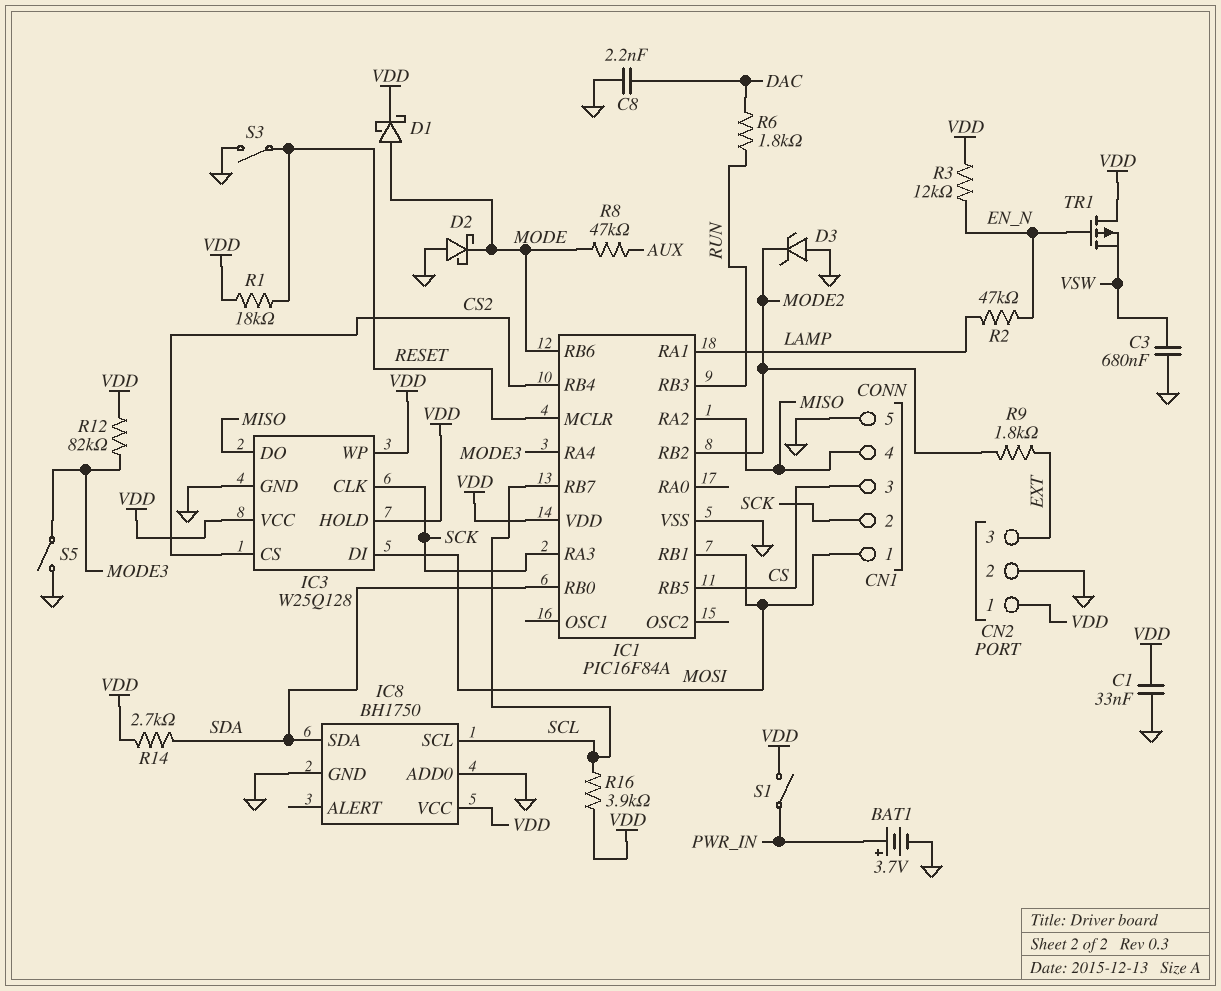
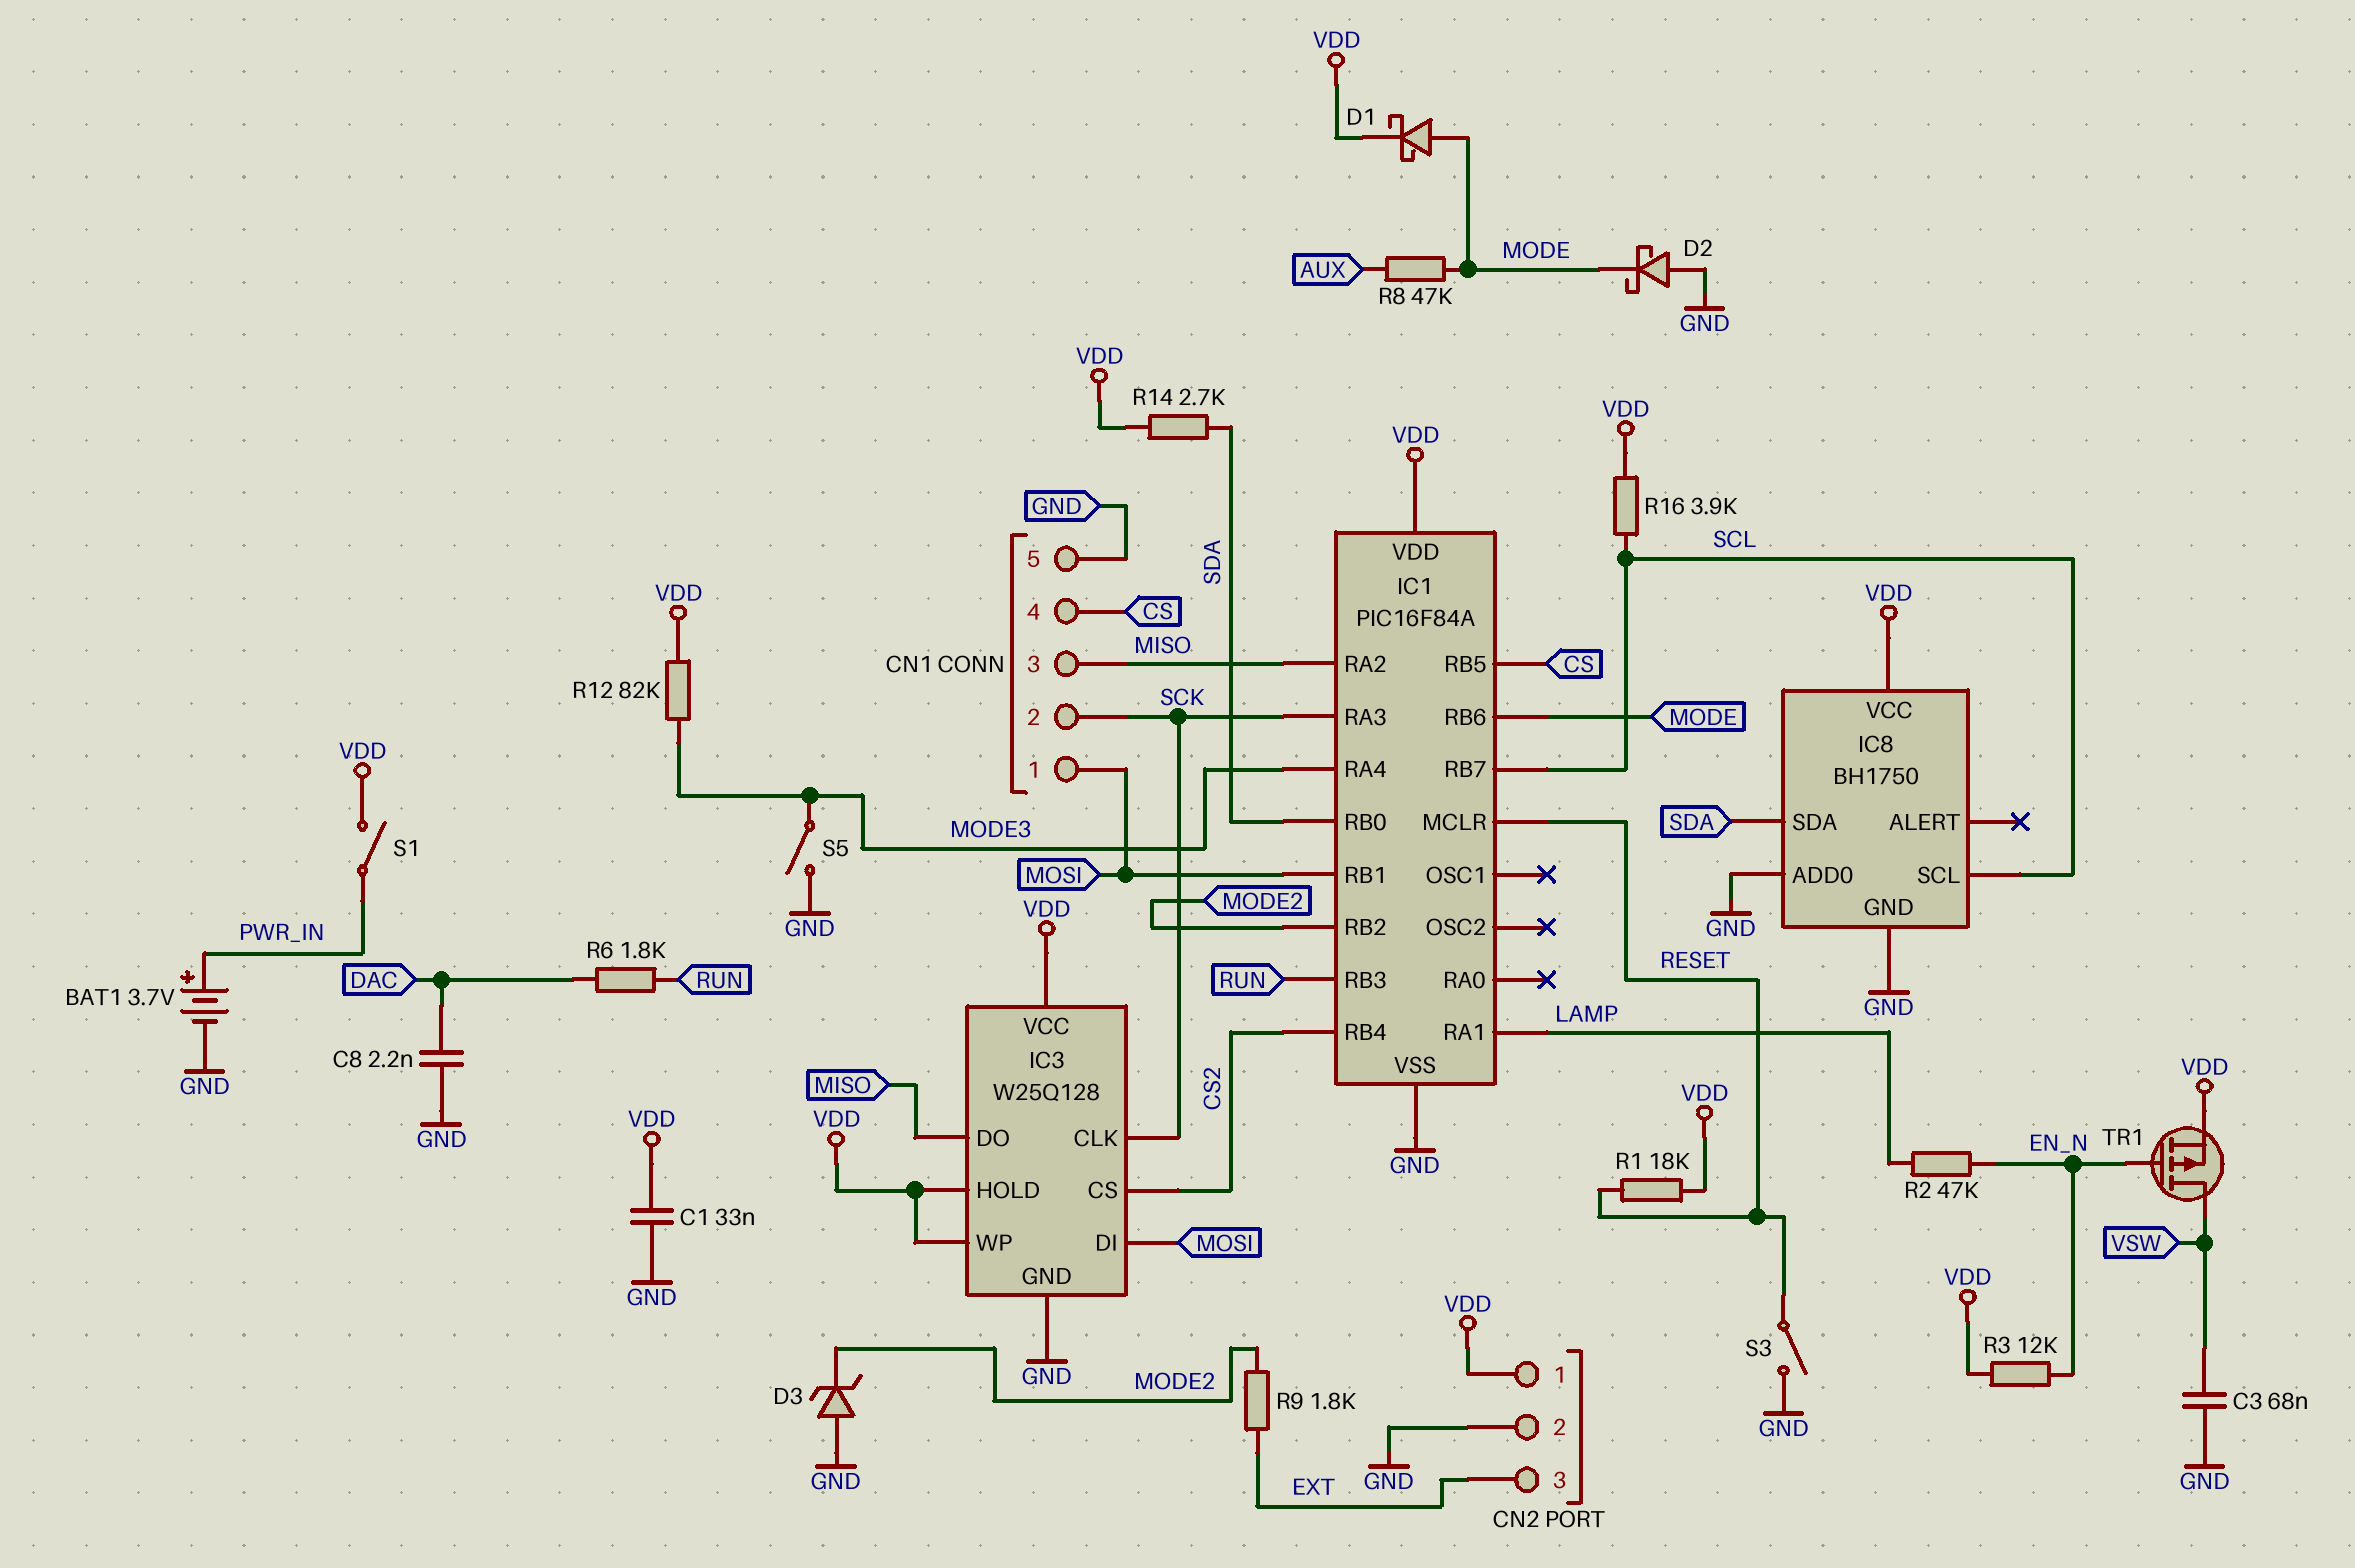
C3: 680nF (GND, VSW) -> 68nF (GND, VSW)
CN1 pin 3: CS -> MISO
CN1 pin 4: MISO -> CS
TR1: PMOS (G EN_N, D VDD, S VSW) -> PMOS (G EN_N, D VSW, S VDD)

